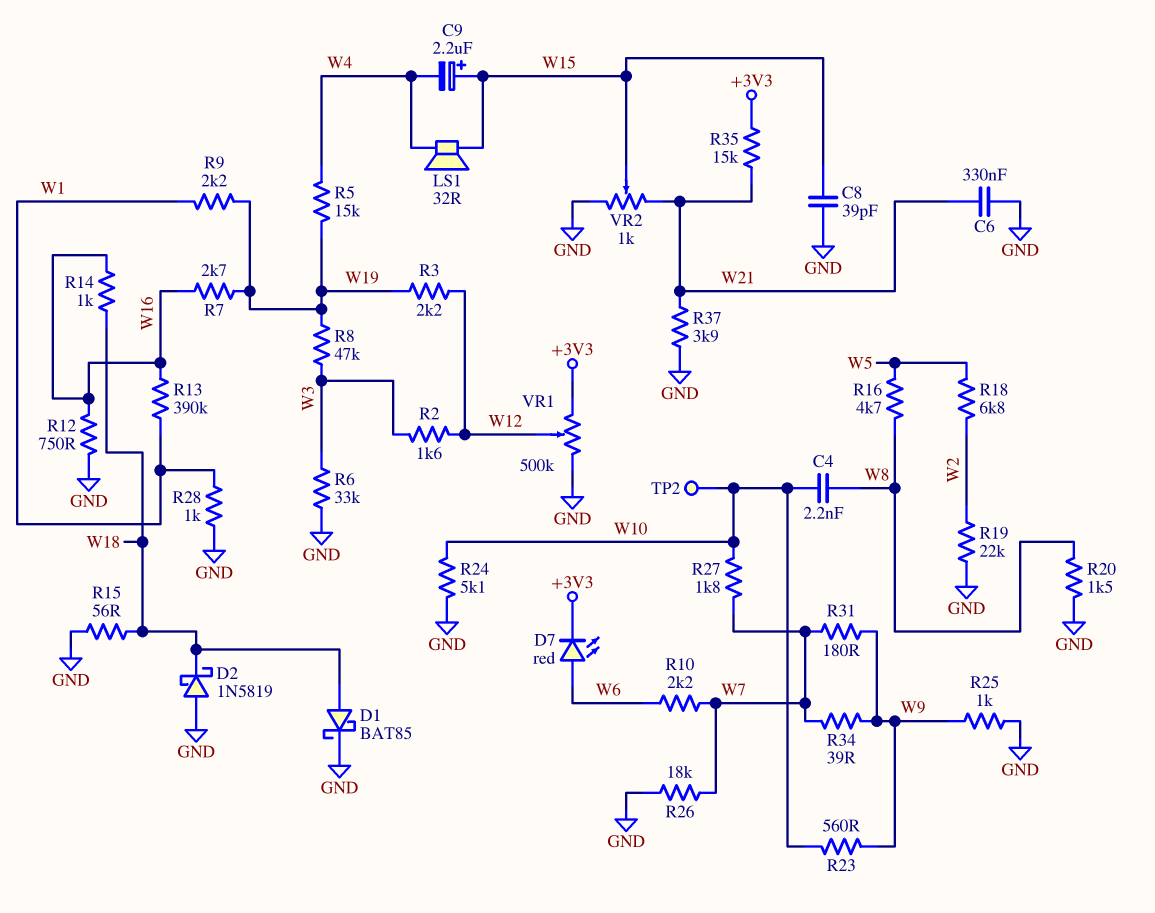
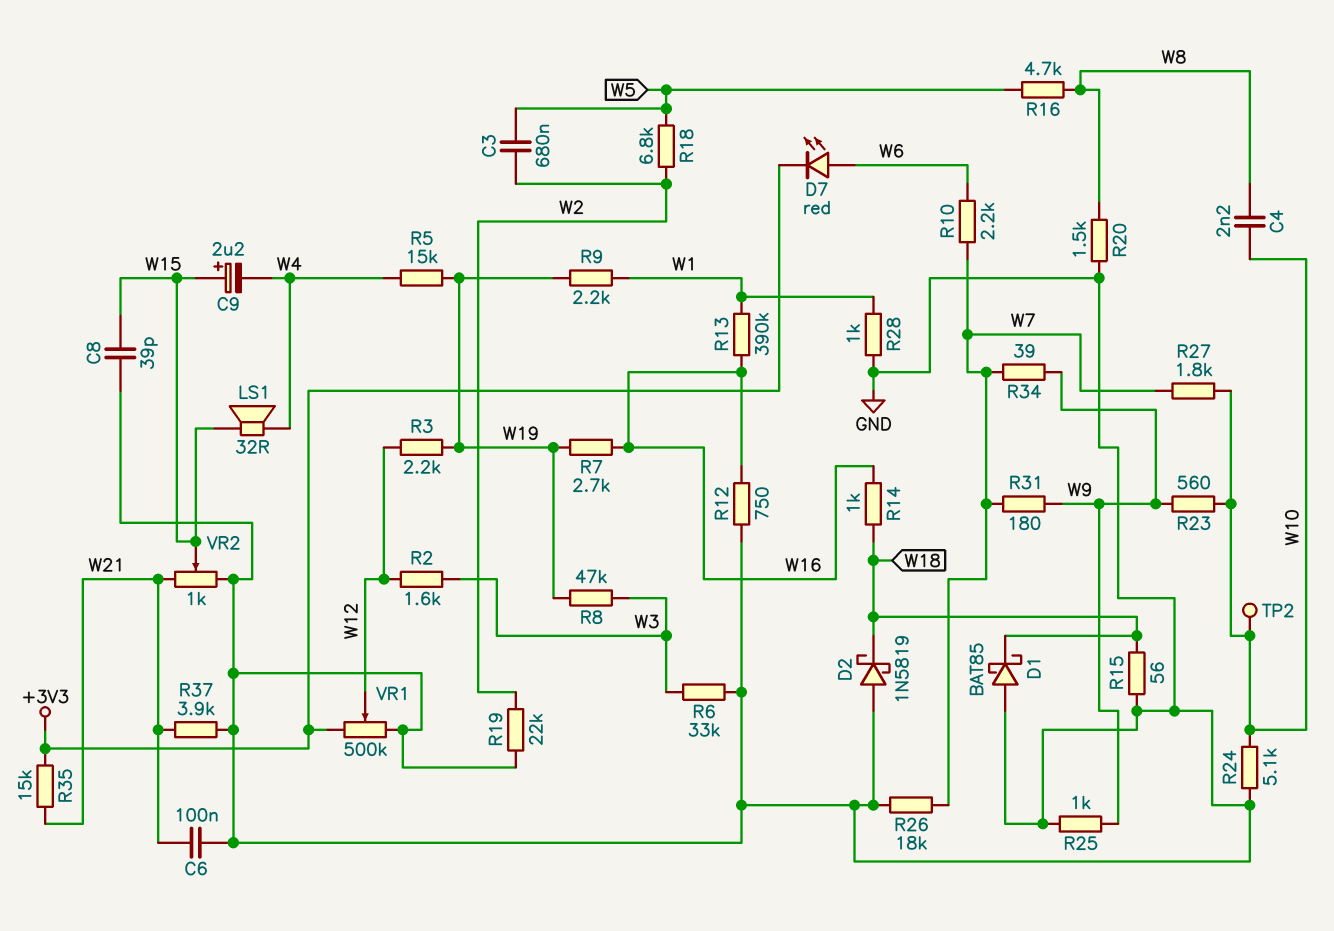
C3: none -> 680nF (W2, W5)
C6: 330nF (GND, W21) -> 100nF (GND, W21)
D1: schottky BAT85 (A W18, K GND) -> schottky BAT85 (A GND, K W18)

